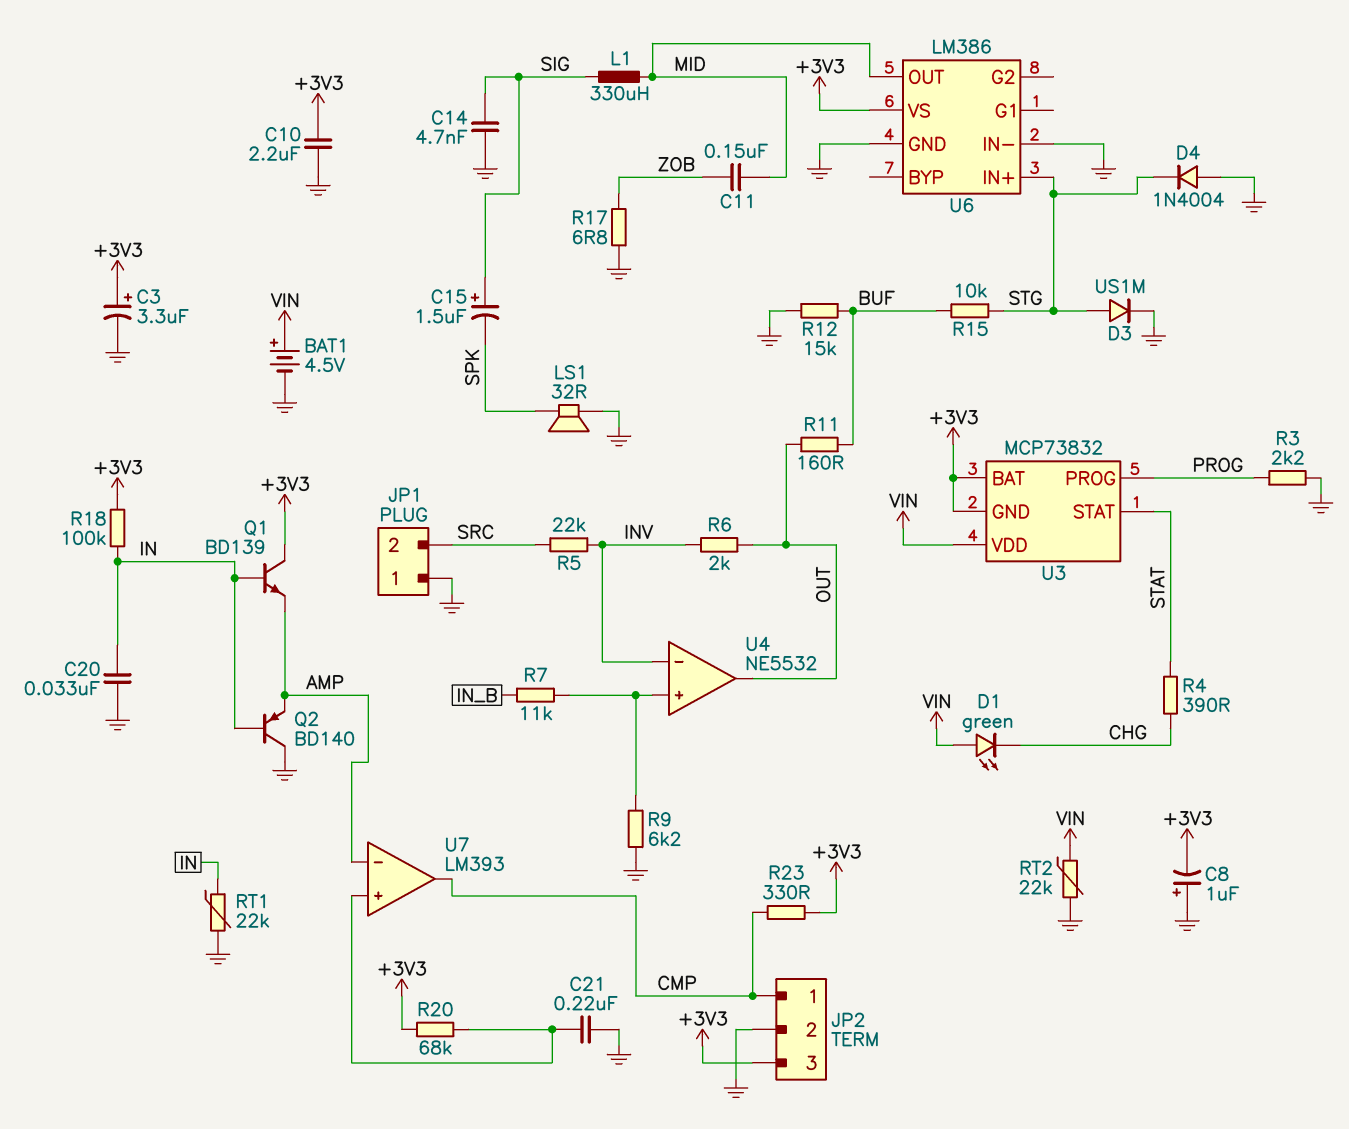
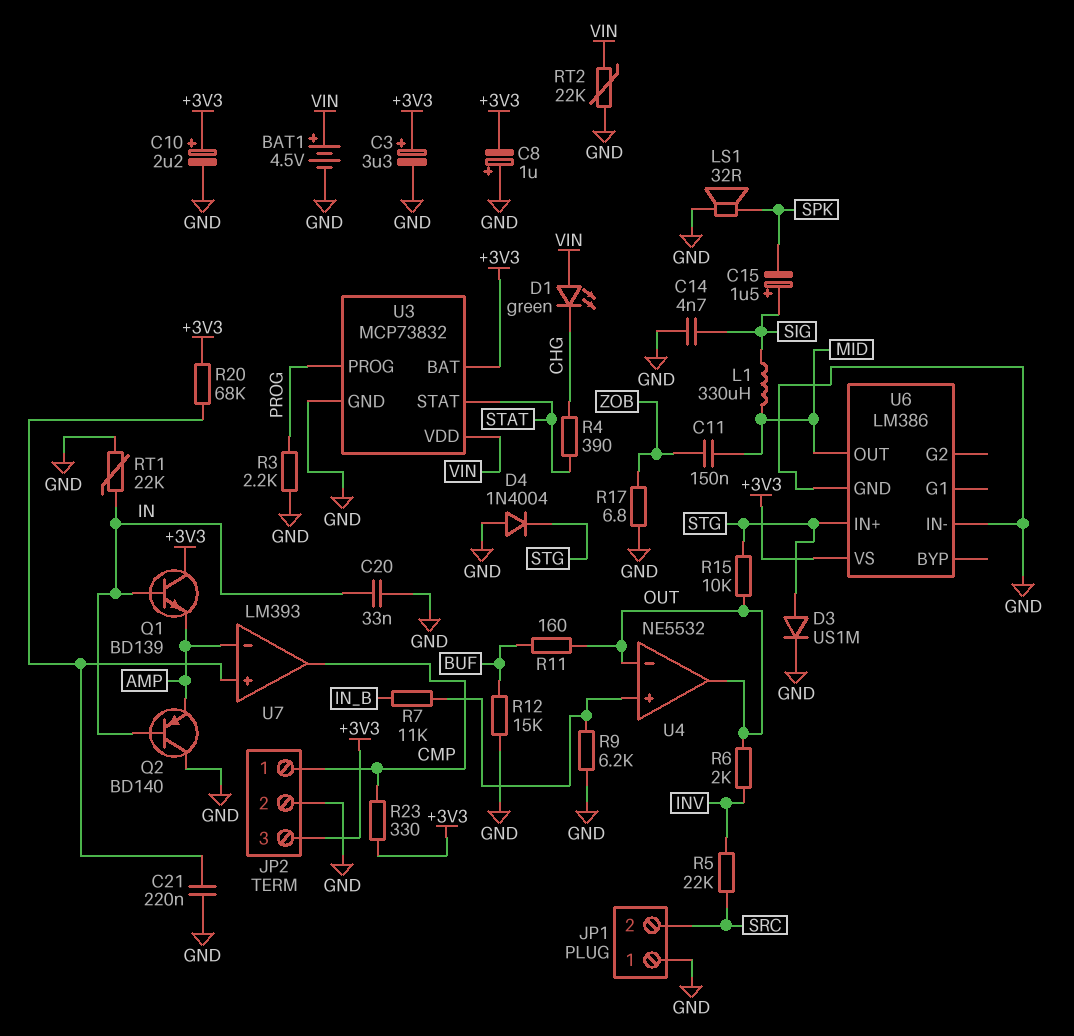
C10: 2.2uF (+3V3, GND) -> 2.2uF (plus +3V3, minus GND)
R15: 10k (BUF, STG) -> 10k (OUT, STG)
R18: 100k (+3V3, IN) -> none
U3 pin GND: +3V3 -> GND
U4 pin in-: INV -> OUT

